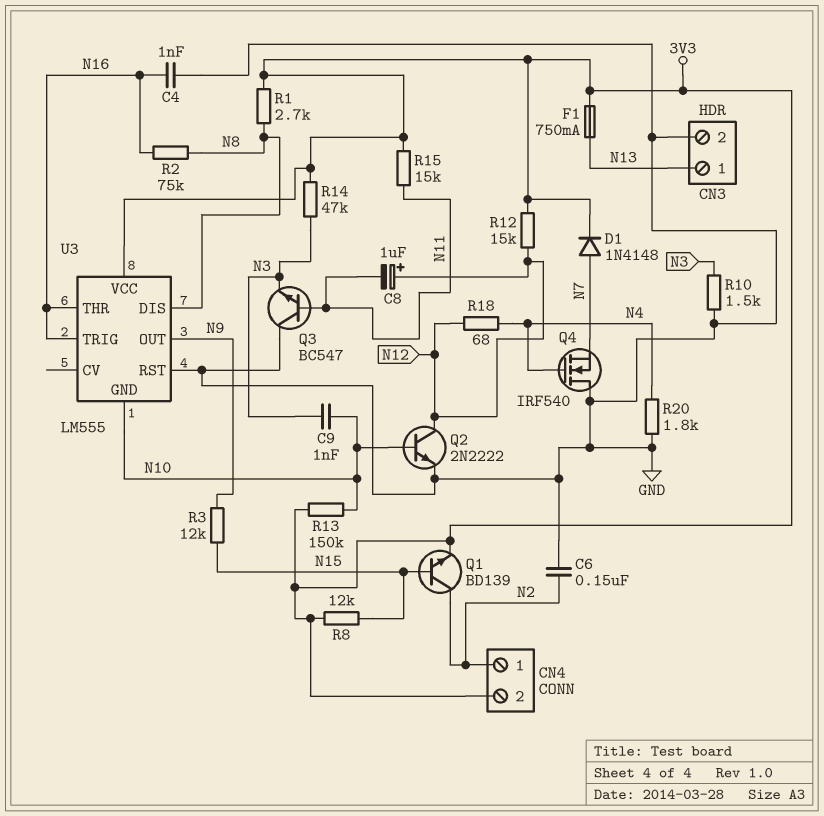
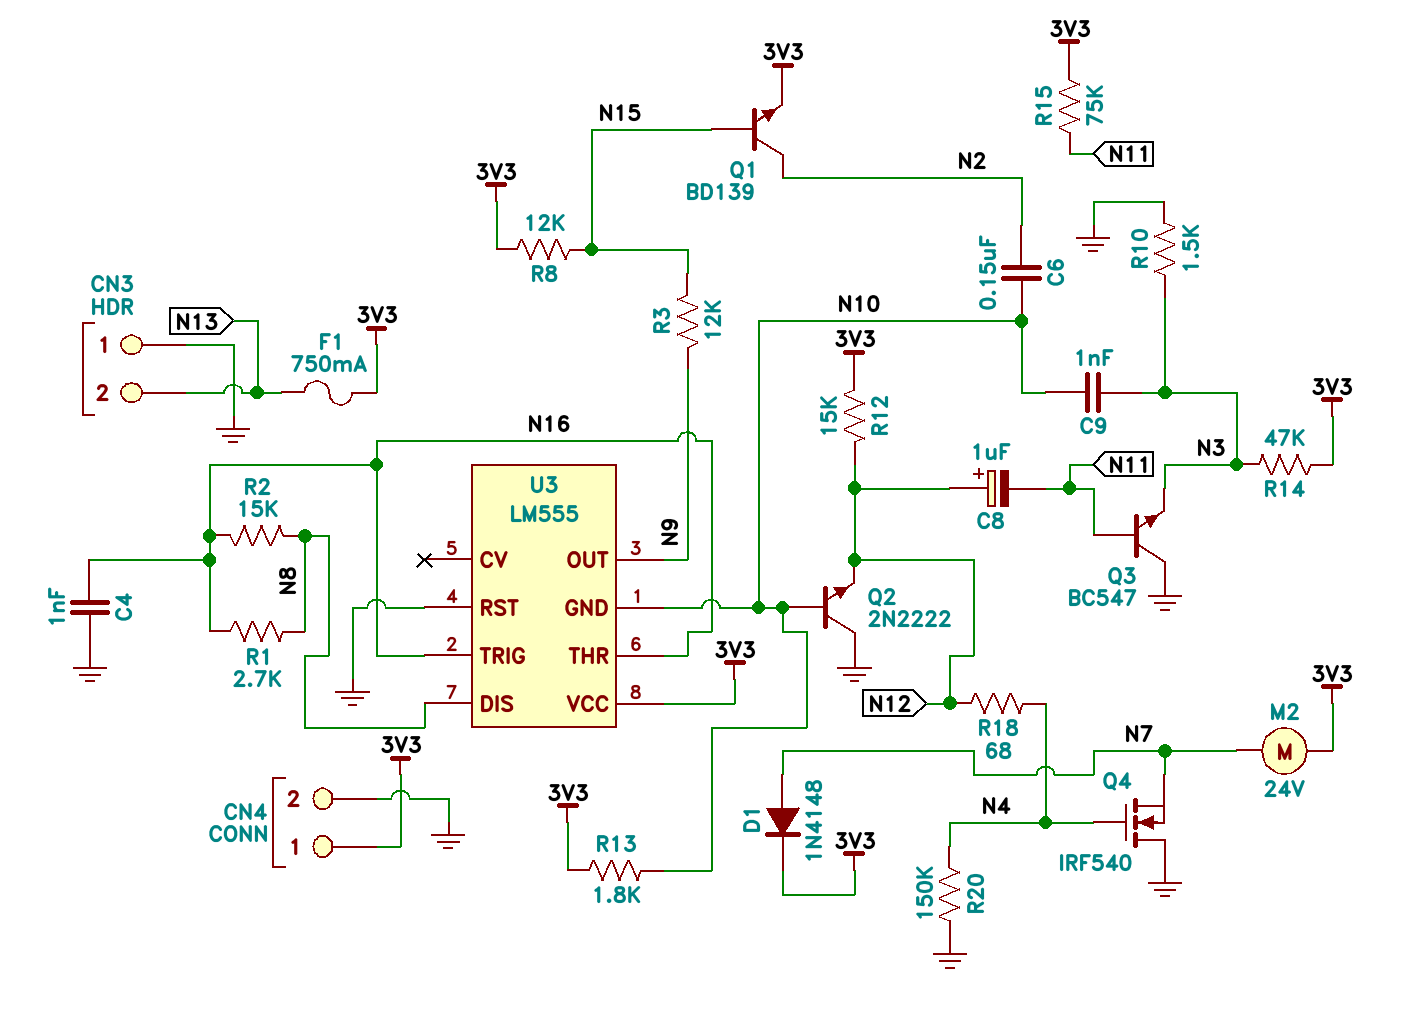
C6: 150nF (GND, N2) -> 150nF (N2, N10)
CN3 pin 1: N13 -> GND
CN3 pin 2: GND -> N13
CN4 pin 1: N2 -> 3V3
CN4 pin 2: 3V3 -> GND
M2: none -> motor 24V (3V3, N7)
Q2: NPN 2N2222 (B N10, C N12, E GND) -> NPN 2N2222 (B N10, C GND, E N12)
R1: 2.7k (3V3, N8) -> 2.7k (N8, N16)
R2: 75k (N8, N16) -> 15k (N8, N16)
R13: 150k (3V3, N10) -> 1.8k (3V3, N10)
R15: 15k (3V3, N11) -> 75k (3V3, N11)
R20: 1.8k (GND, N4) -> 150k (GND, N4)

